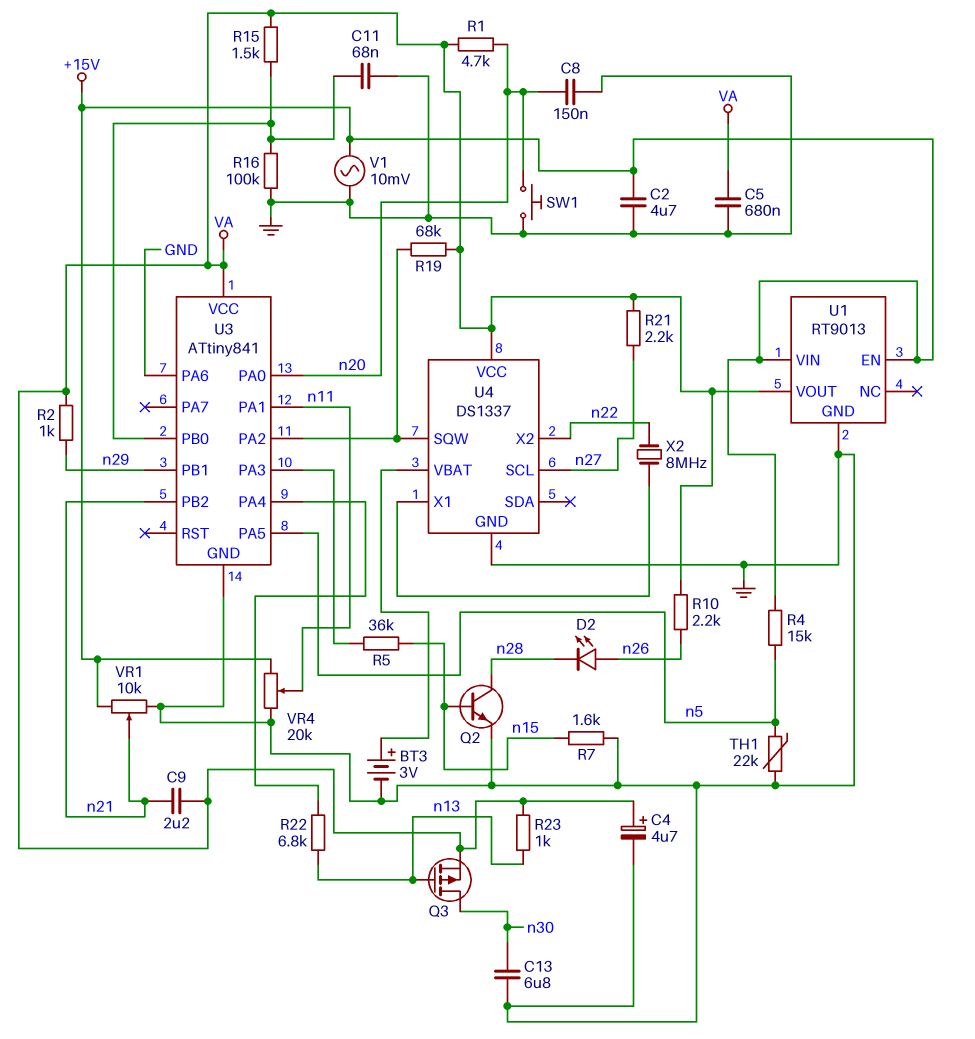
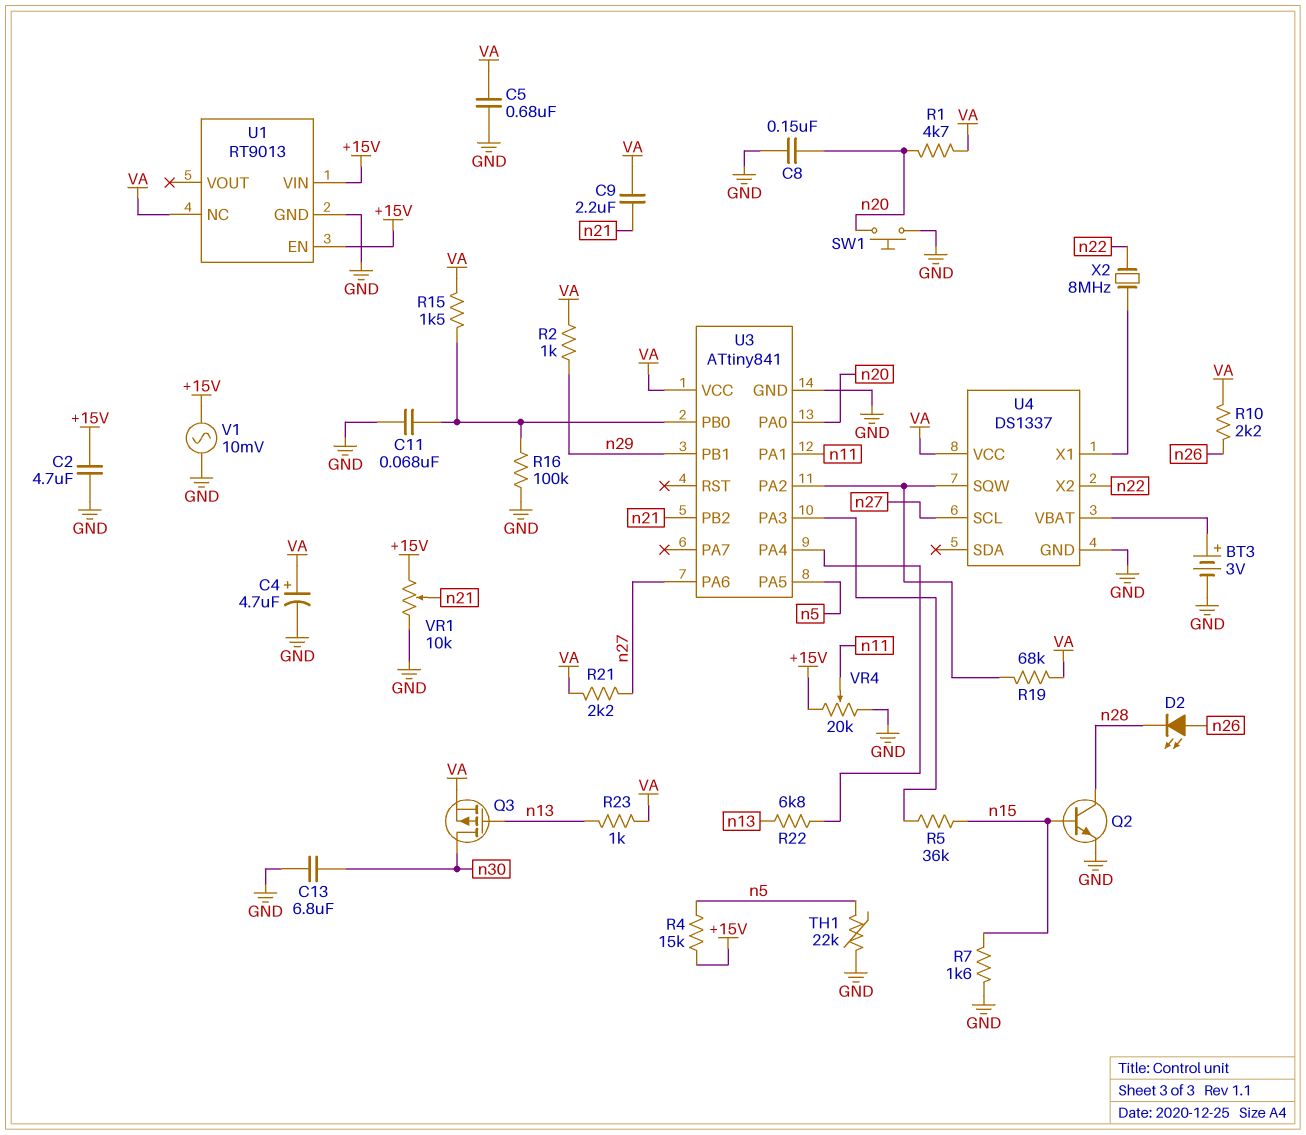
U1 pin NC: none -> VA
U1 pin VOUT: VA -> none
U3 pin PA6: GND -> n27

